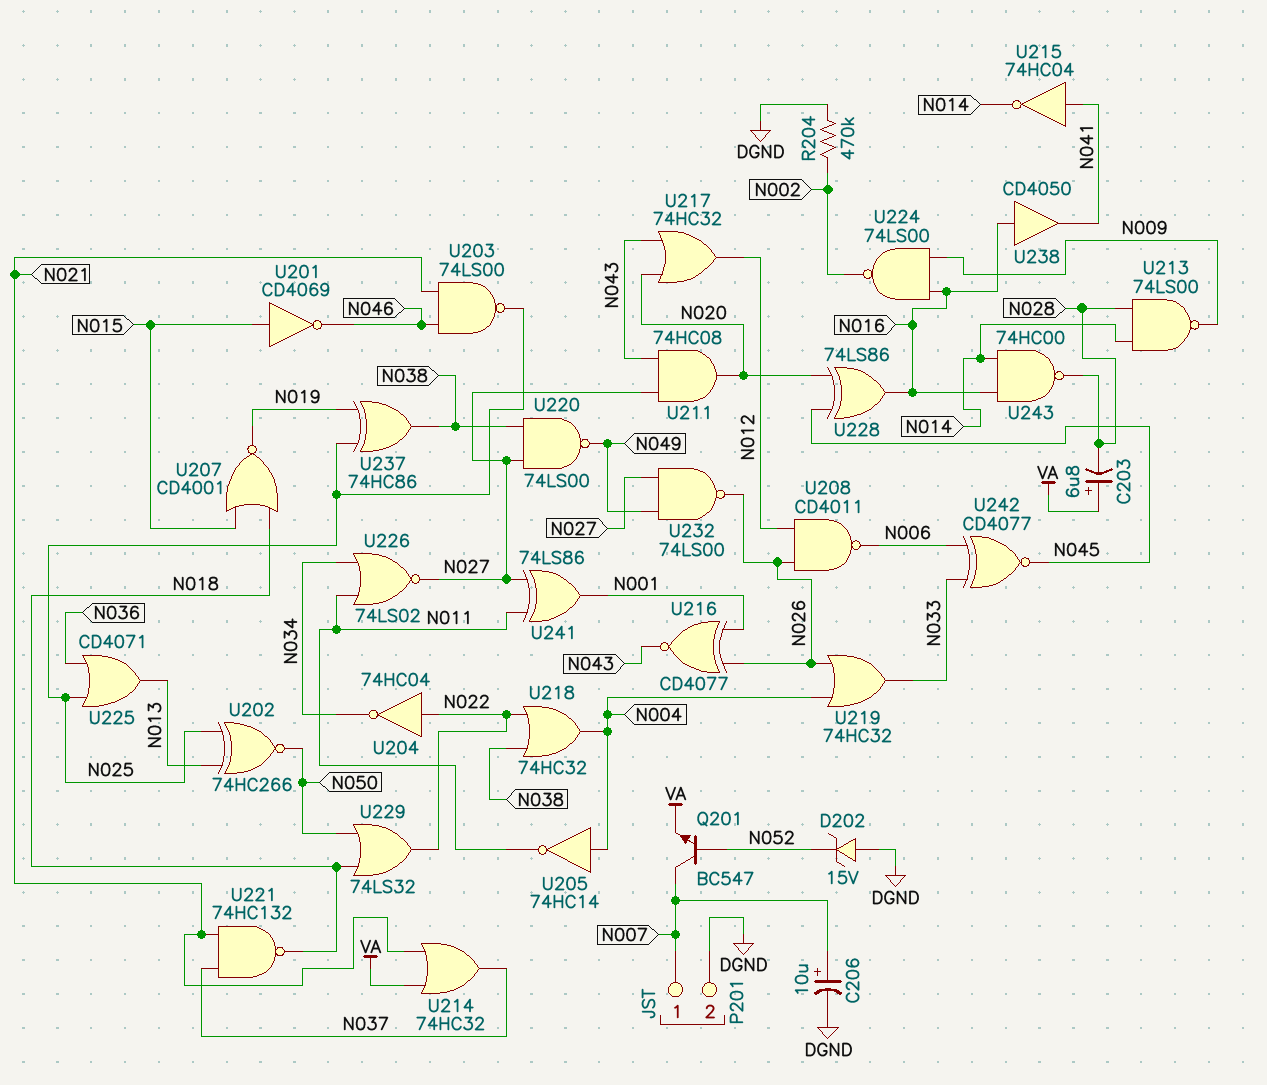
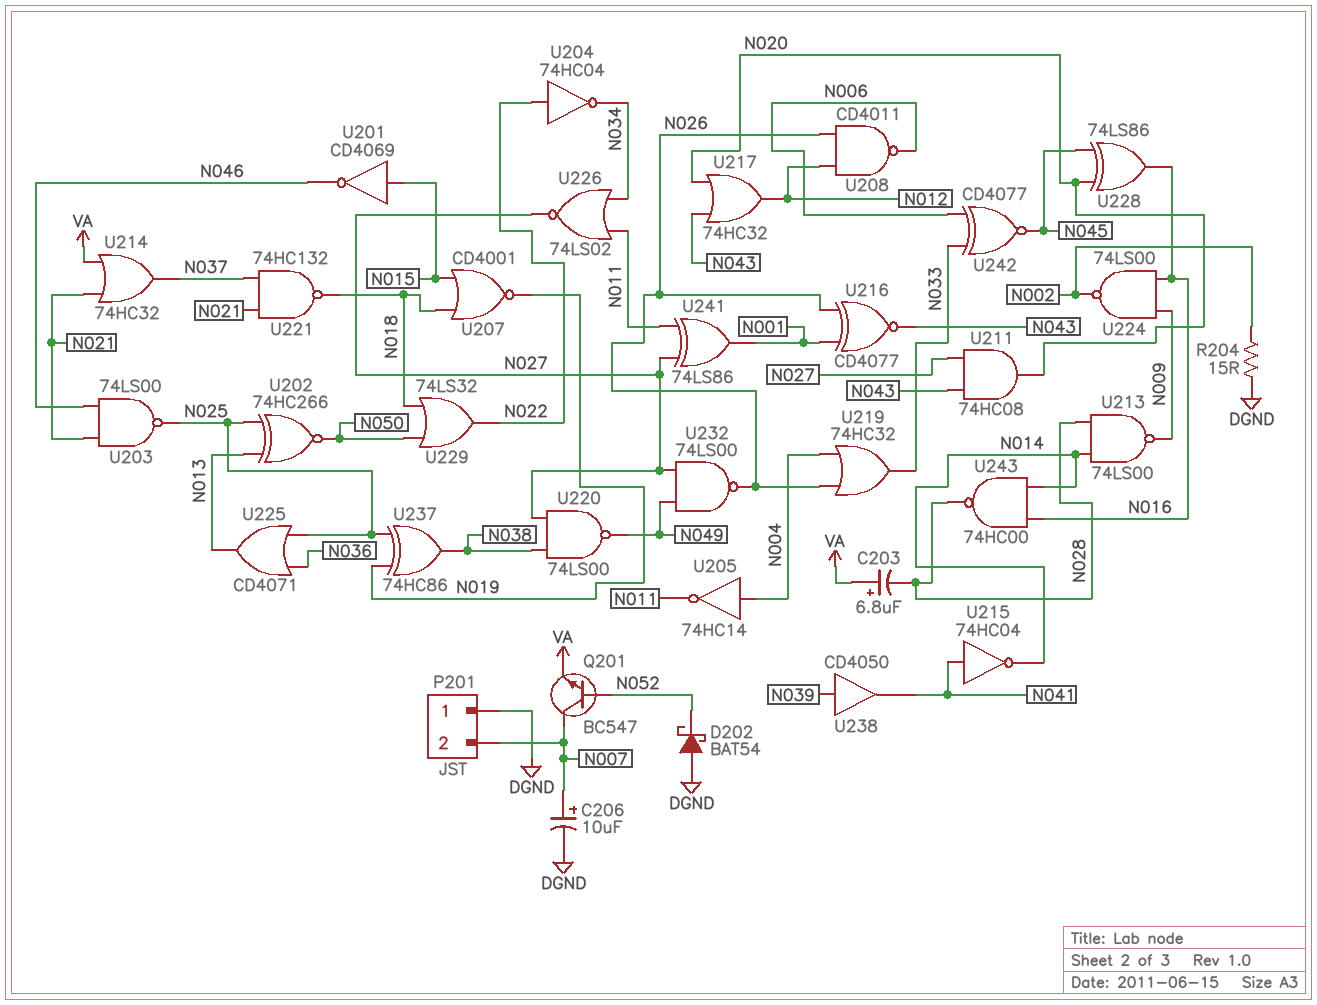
D202: zener 15V (A DGND, K N052) -> schottky BAT54 (A DGND, K N052)
P201 pin 1: N007 -> DGND
P201 pin 2: DGND -> N007
R204: 470k (DGND, N002) -> 15 (DGND, N002)
U218: OR 74HC32 (in N022, in N038, out N004) -> none
U238: buffer CD4050 (in N016, out N041) -> buffer CD4050 (in N039, out N041)

